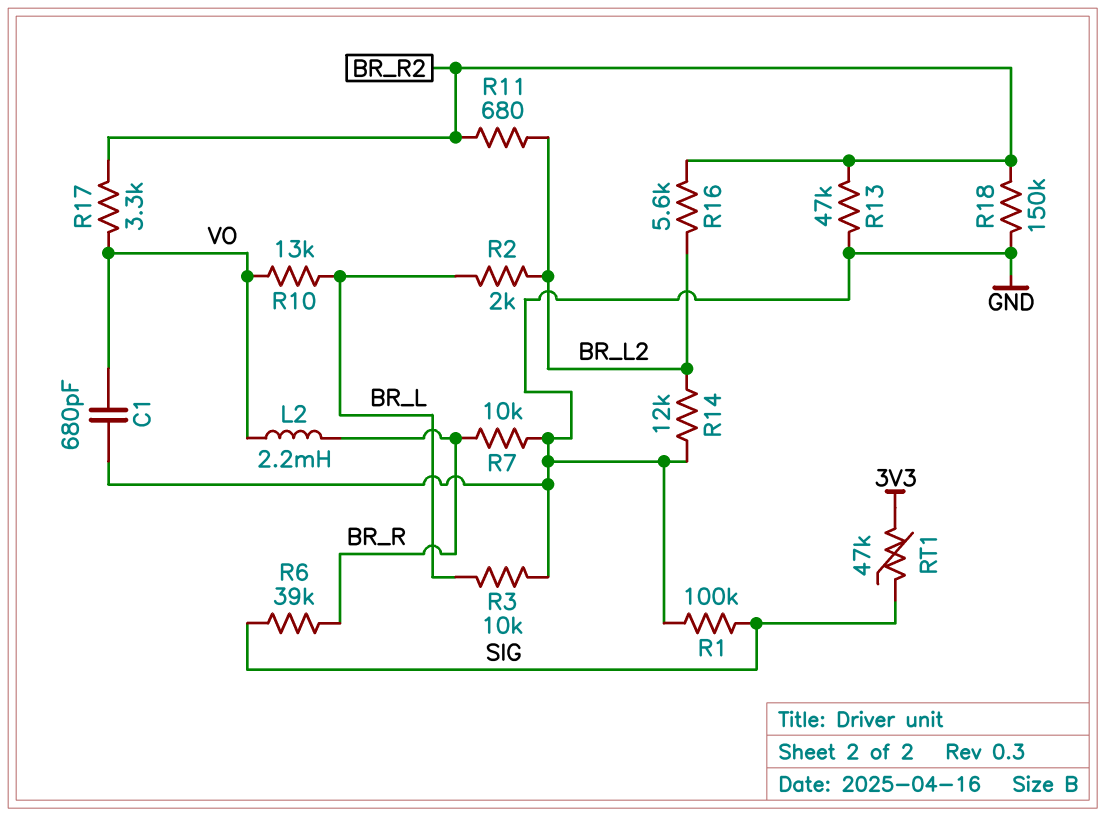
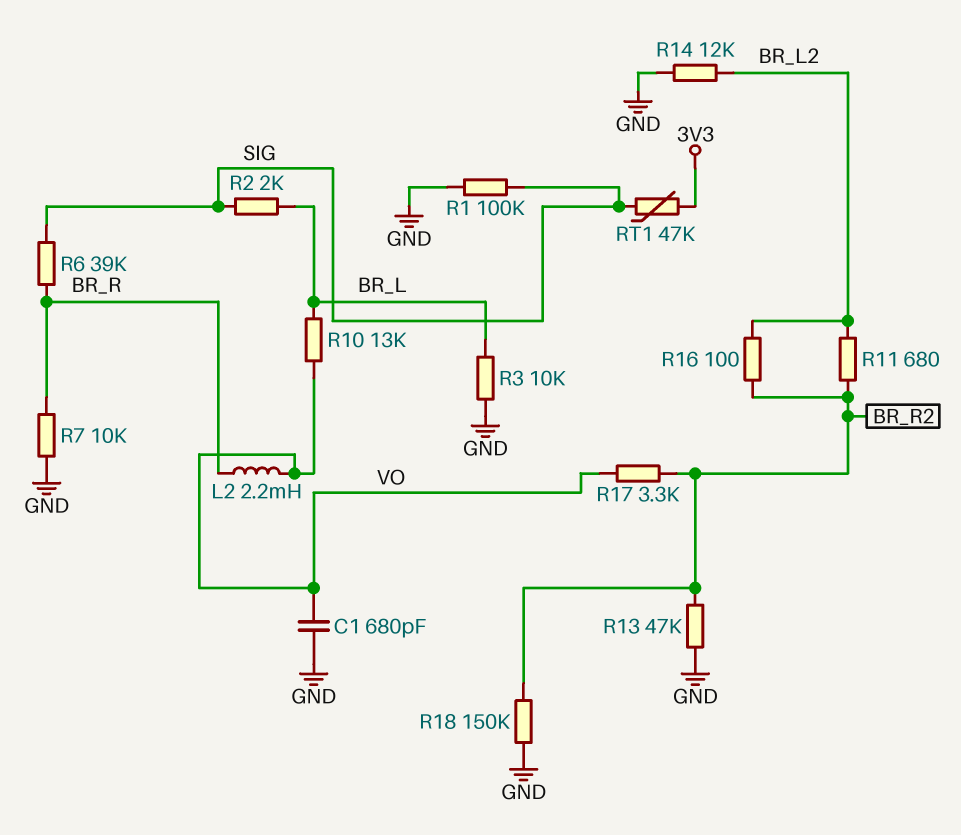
R2: 2k (BR_L, BR_L2) -> 2k (BR_L, SIG)
R16: 5.6k (BR_L2, BR_R2) -> 100 (BR_L2, BR_R2)

